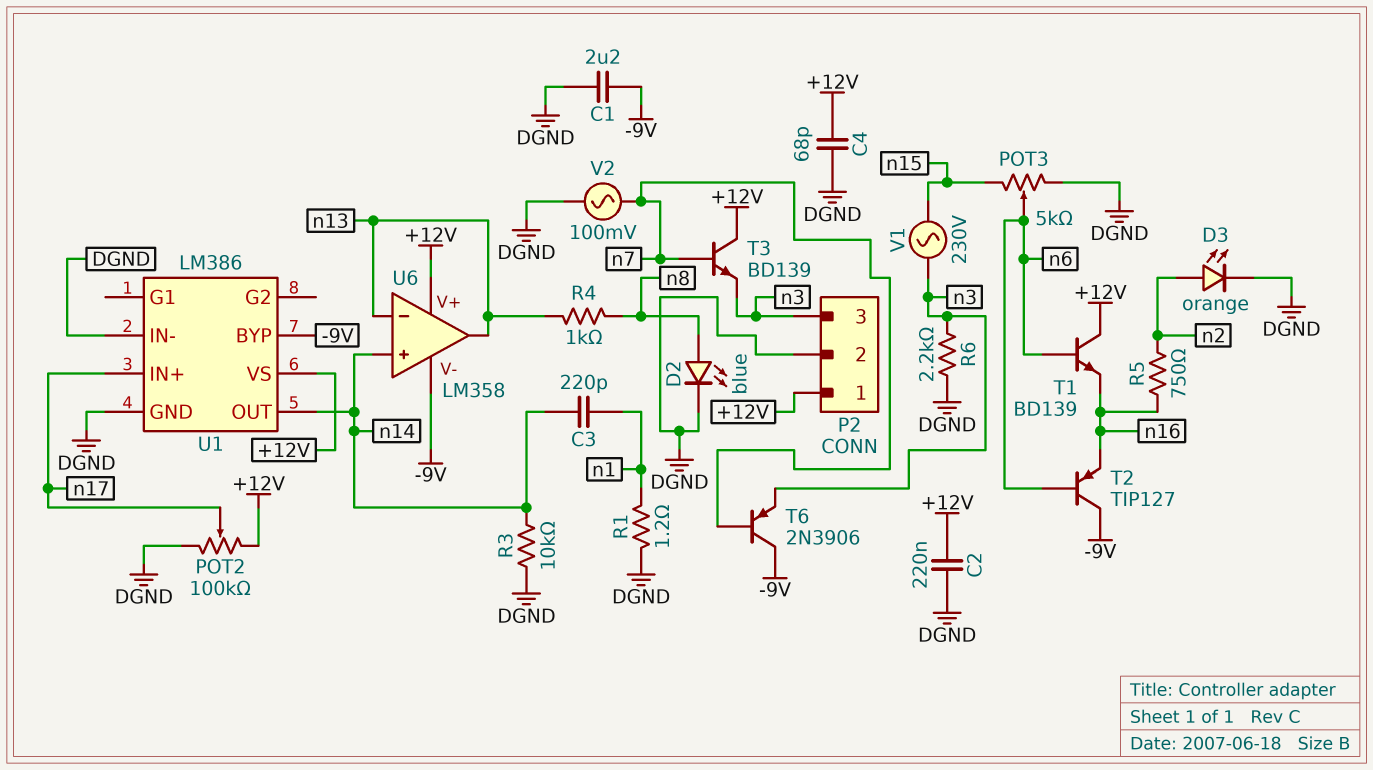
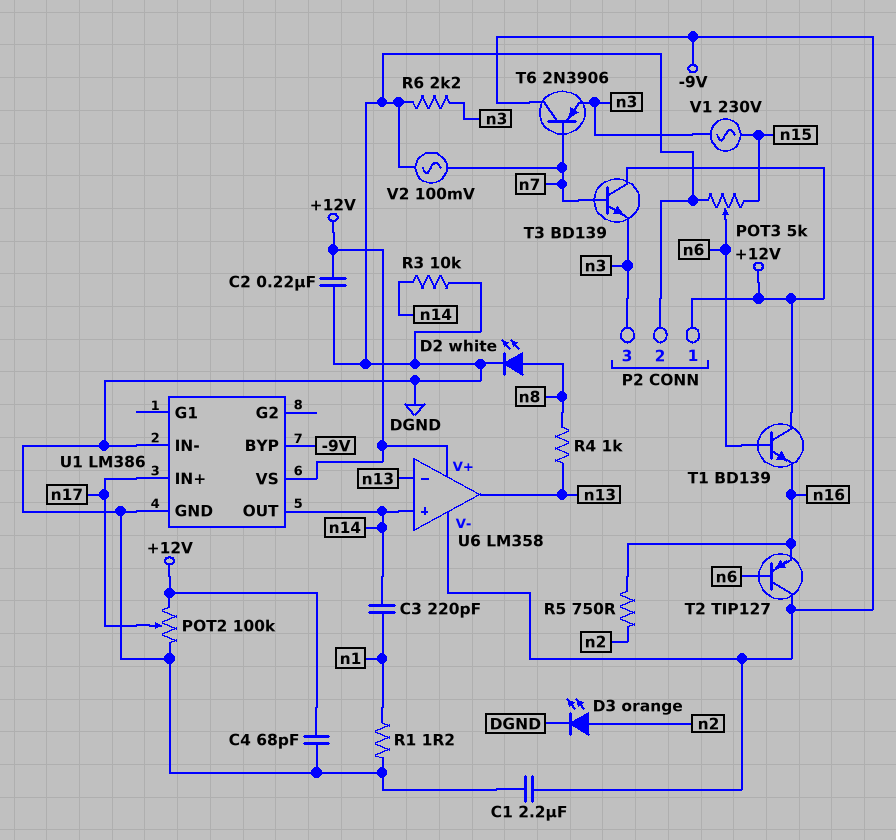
D2: LED blue (A n8, K DGND) -> LED white (A n8, K DGND)

